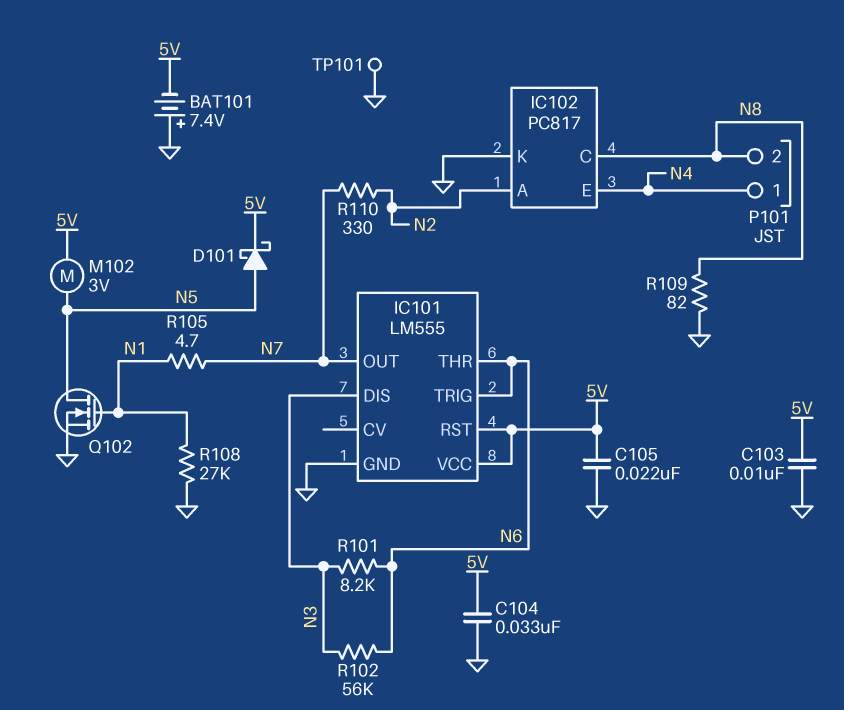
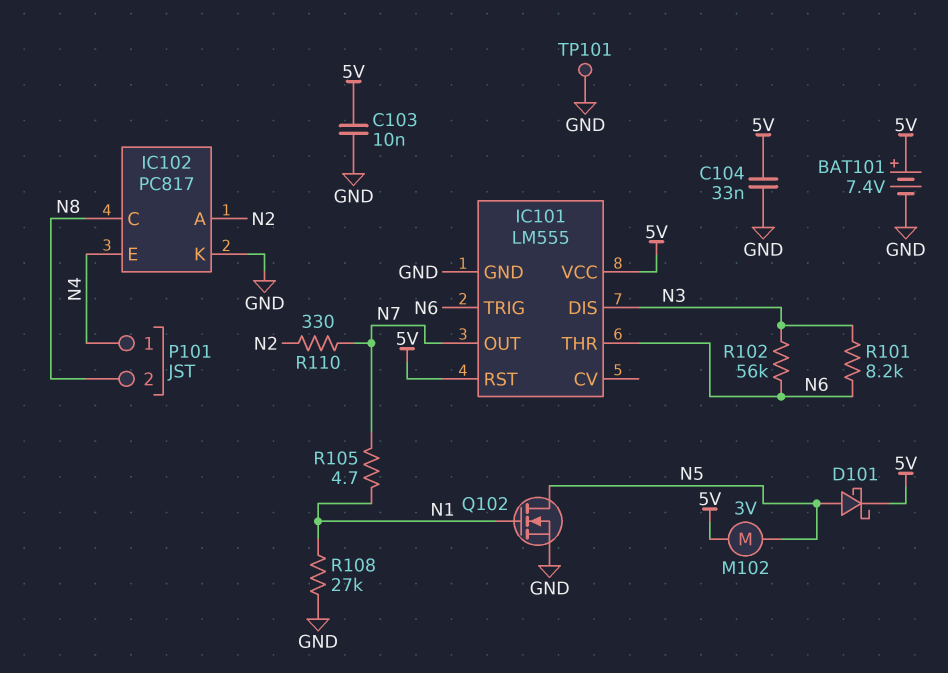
BAT101: 7.4V (plus GND, minus 5V) -> 7.4V (plus 5V, minus GND)
C105: 22nF (5V, GND) -> none
R109: 82 (GND, N8) -> none

